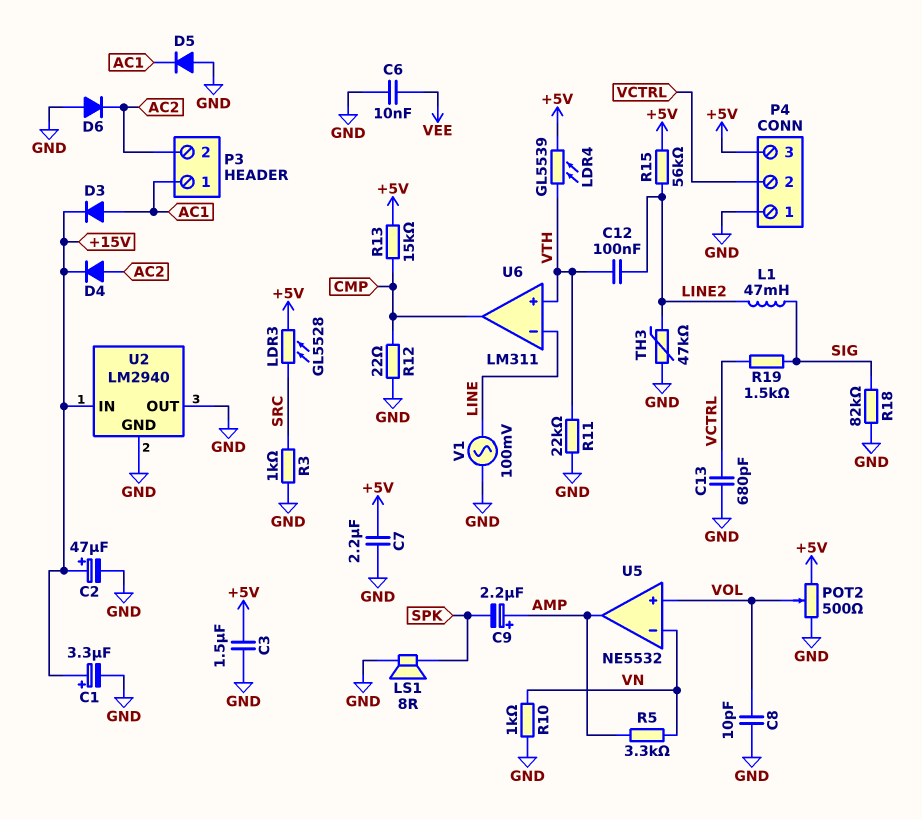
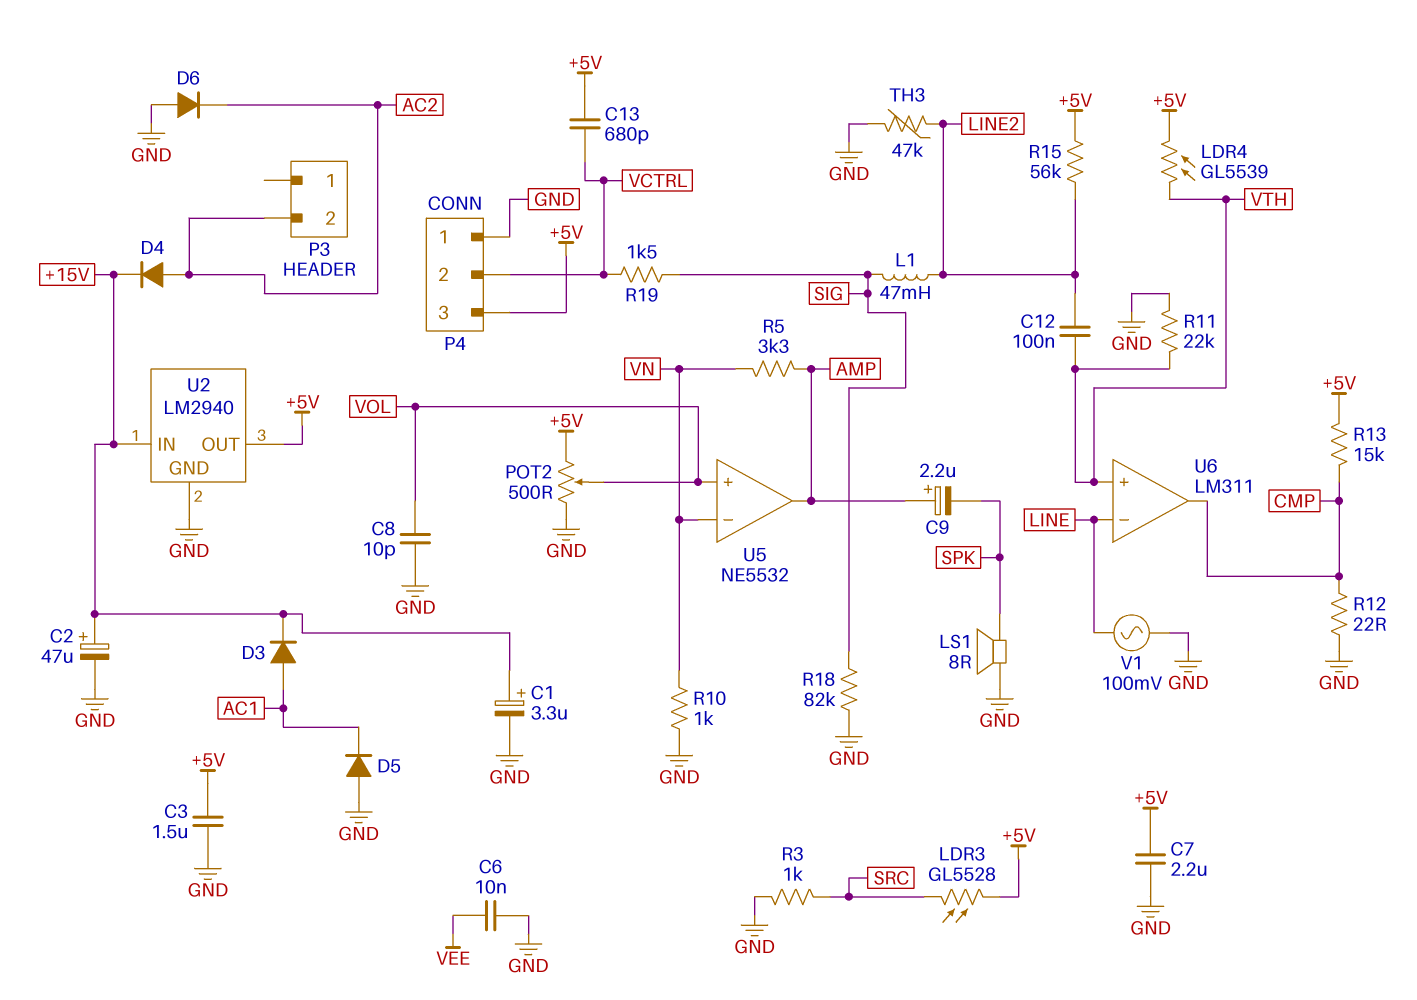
C13: 680pF (GND, VCTRL) -> 680pF (+5V, VCTRL)
P3 pin 1: AC1 -> none
U2 pin OUT: GND -> +5V

